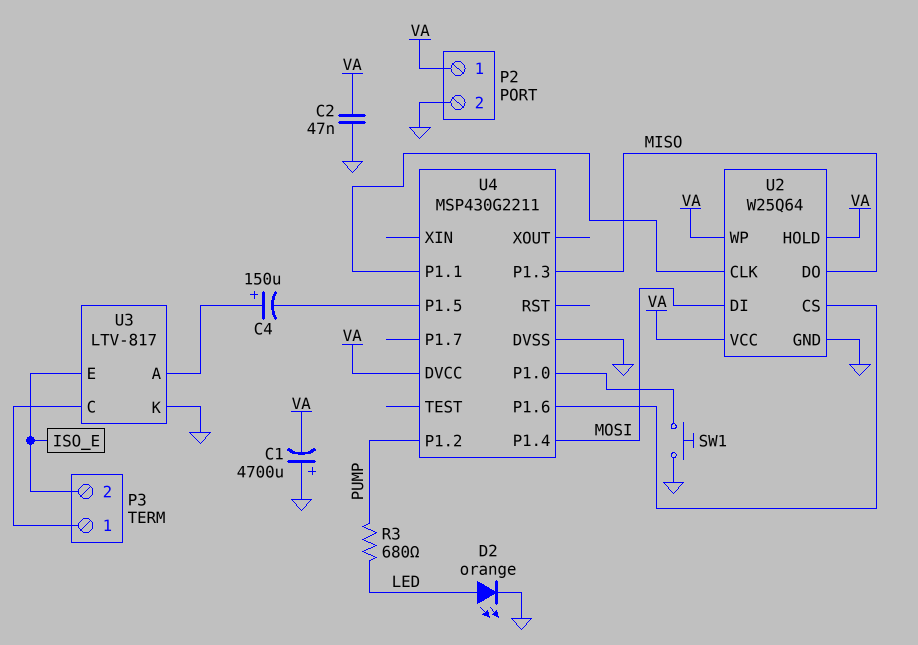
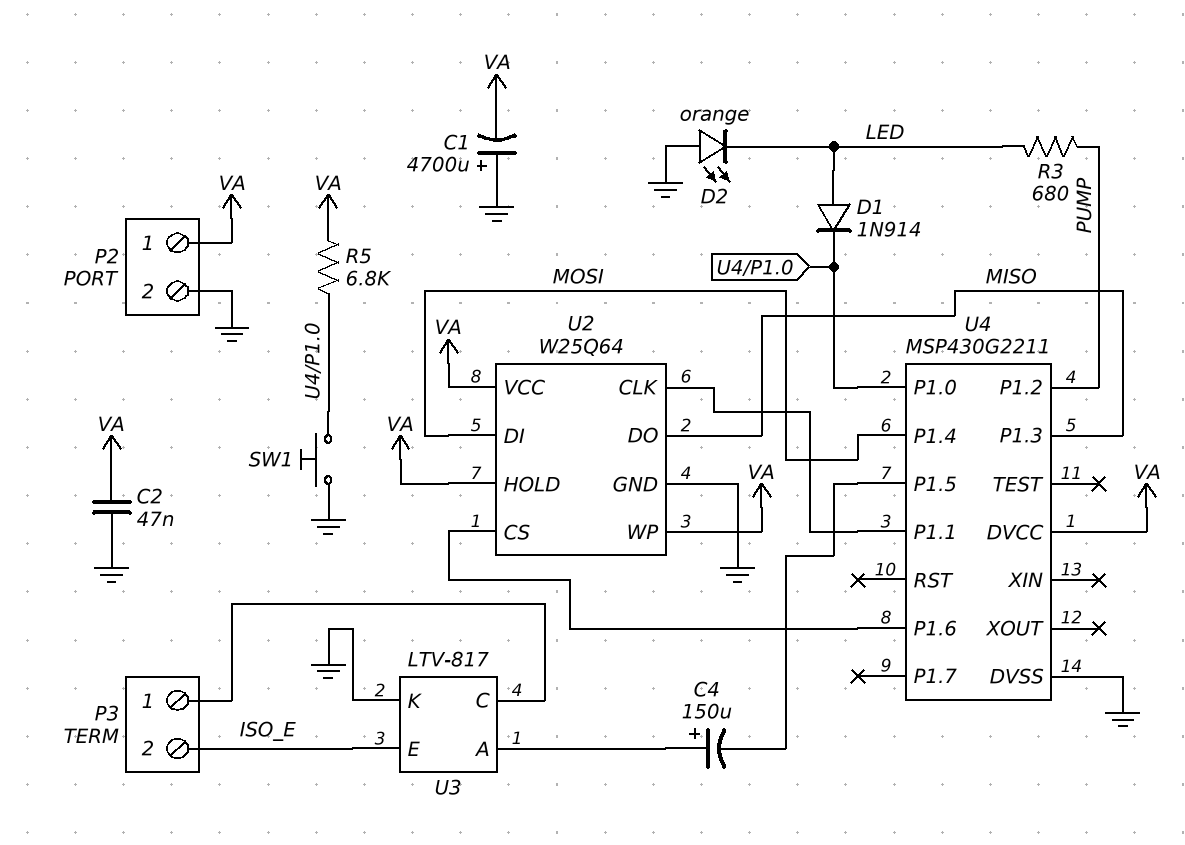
D1: none -> diode 1N914 (A LED, K U4/P1.0)
D2: LED orange (A LED, K GND) -> LED orange (A GND, K LED)
R5: none -> 6.8k (U4/P1.0, VA)

